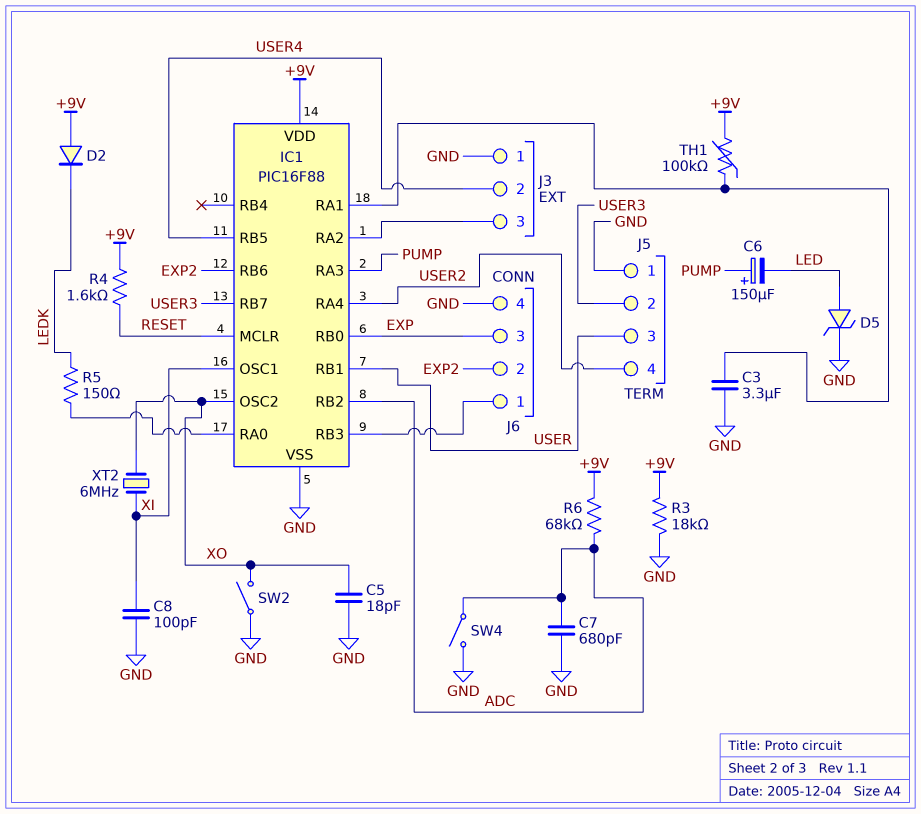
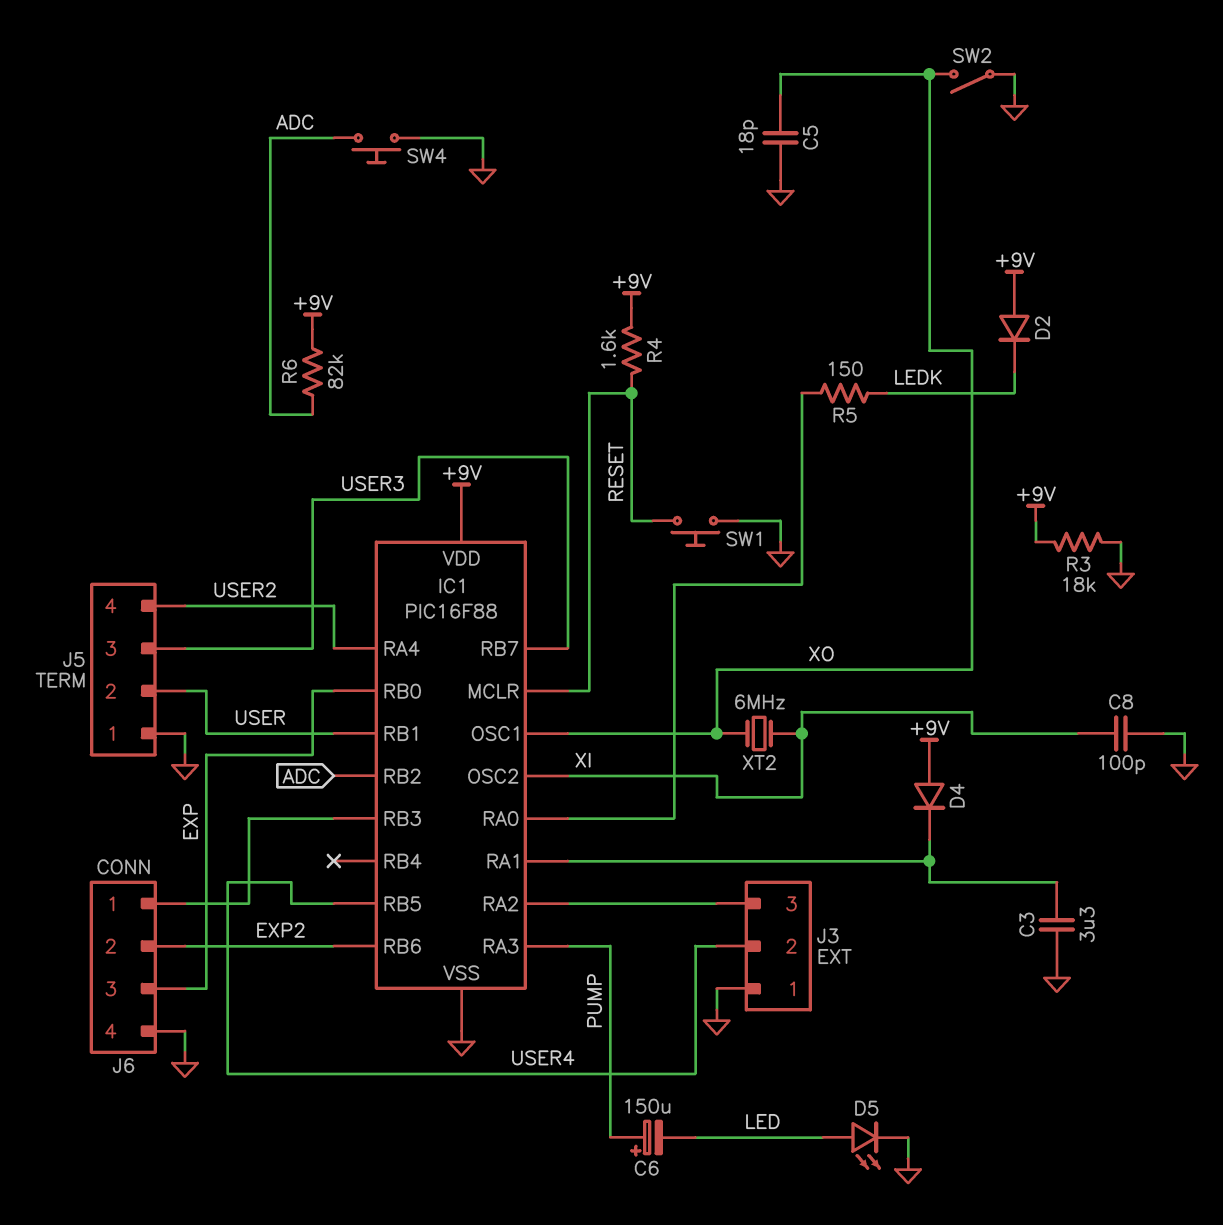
C7: 680pF (ADC, GND) -> none
D4: none -> diode (A +9V, K IC1/RA1)
D5: zener (A LED, K GND) -> LED (A LED, K GND)
IC1 pin OSC1: XI -> XO
IC1 pin OSC2: XO -> XI
J5 pin 2: USER3 -> USER
J5 pin 3: USER -> USER3
R6: 68k (+9V, ADC) -> 82k (+9V, ADC)
SW1: none -> button (GND, RESET)
SW4: switch (ADC, GND) -> button (ADC, GND)
TH1: 100k (+9V, IC1/RA1) -> none

